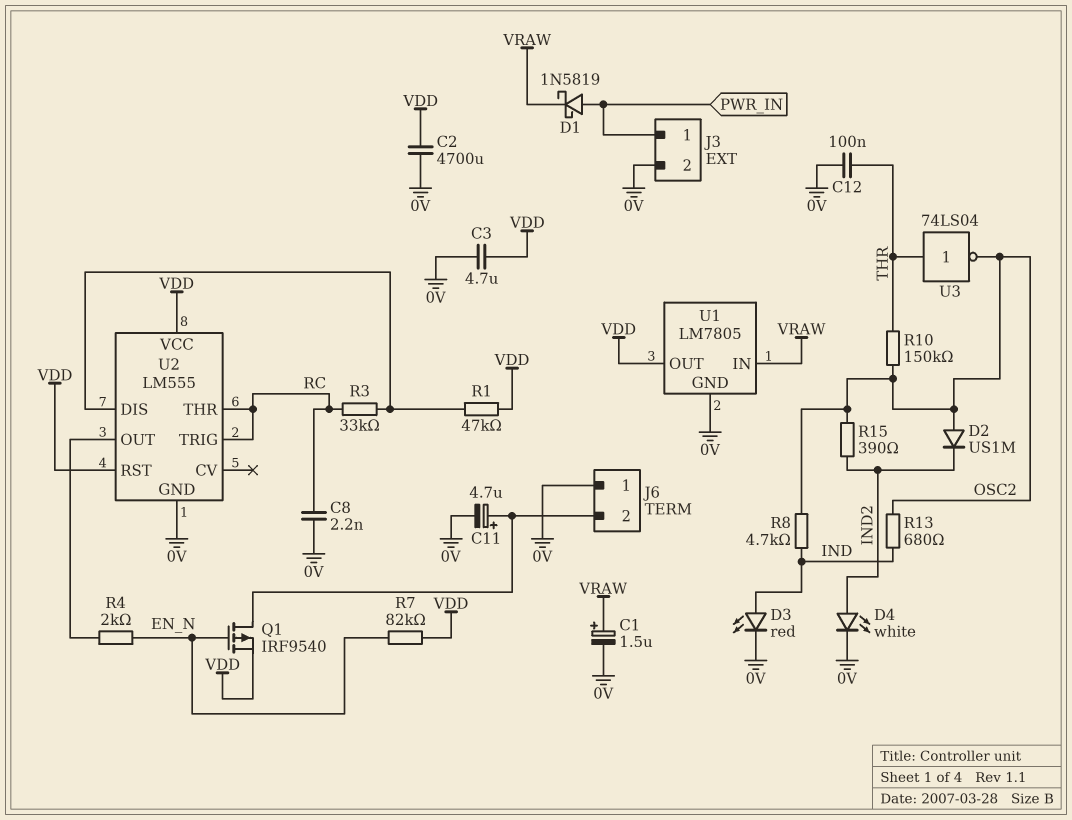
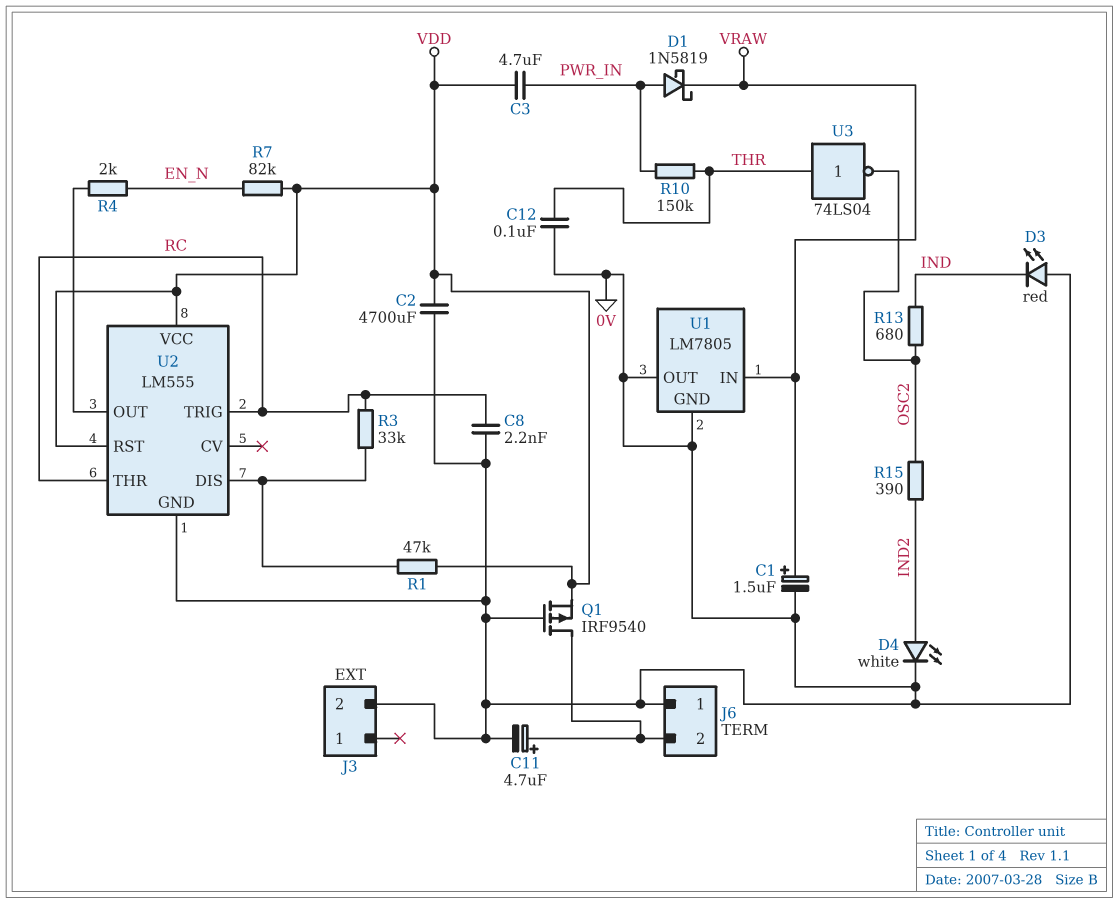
C3: 4.7uF (0V, VDD) -> 4.7uF (PWR_IN, VDD)
D2: diode US1M (A OSC2, K IND2) -> none
D3: LED red (A IND, K 0V) -> LED red (A 0V, K IND)
J3 pin 1: PWR_IN -> none
Q1: PMOS IRF9540 (G EN_N, D J6/2, S VDD) -> PMOS IRF9540 (G 0V, D J6/2, S VDD)
R8: 4.7k (IND, OSC2) -> none
R10: 150k (OSC2, THR) -> 150k (PWR_IN, THR)
U1 pin OUT: VDD -> 0V

